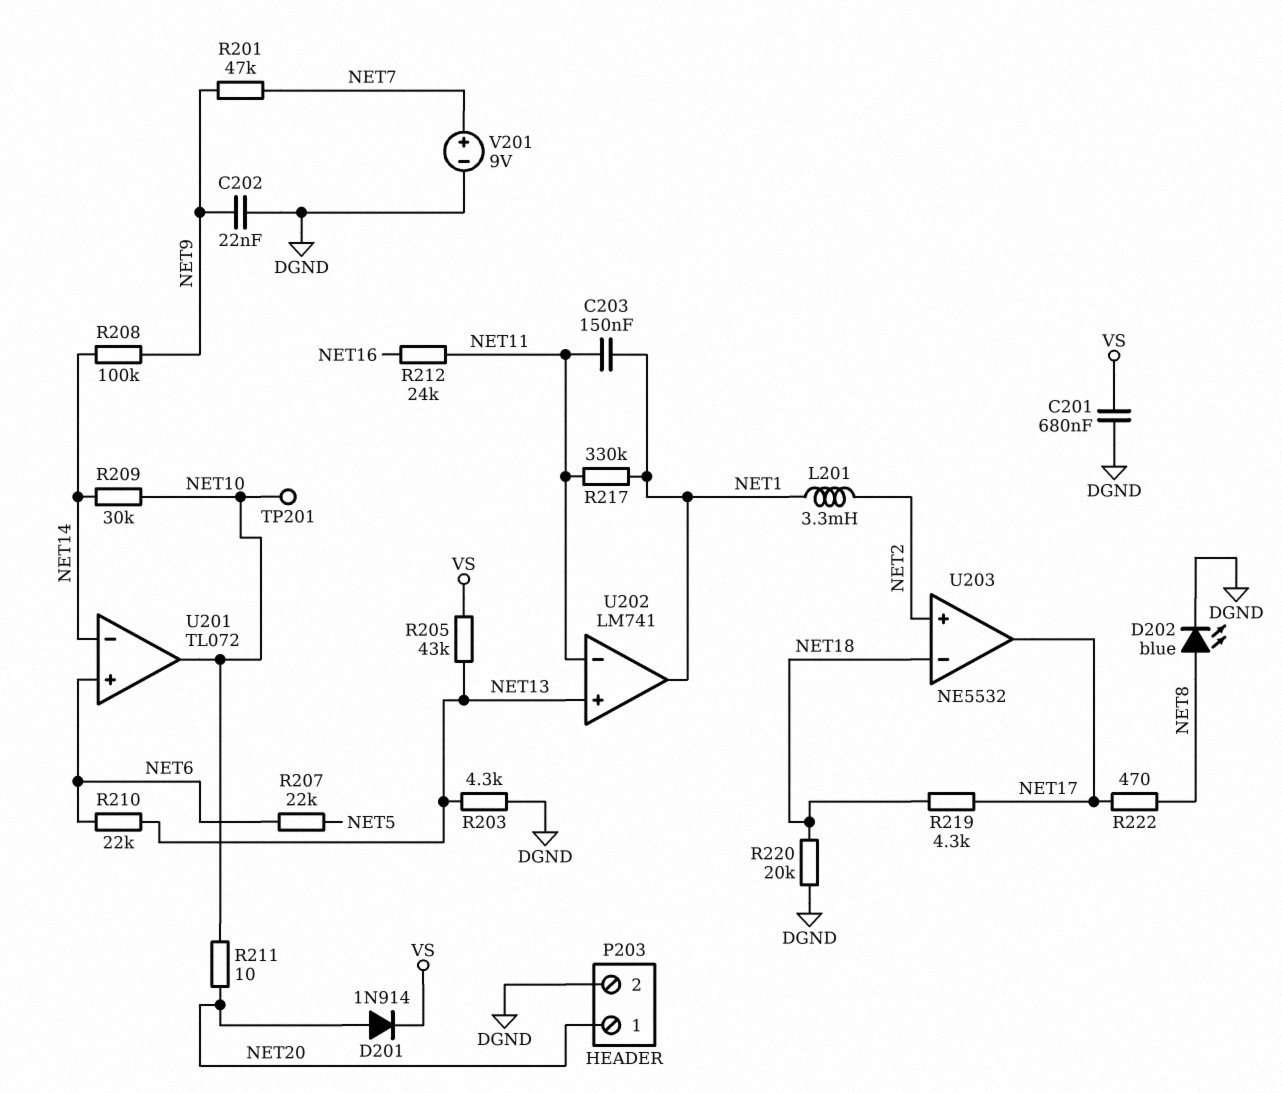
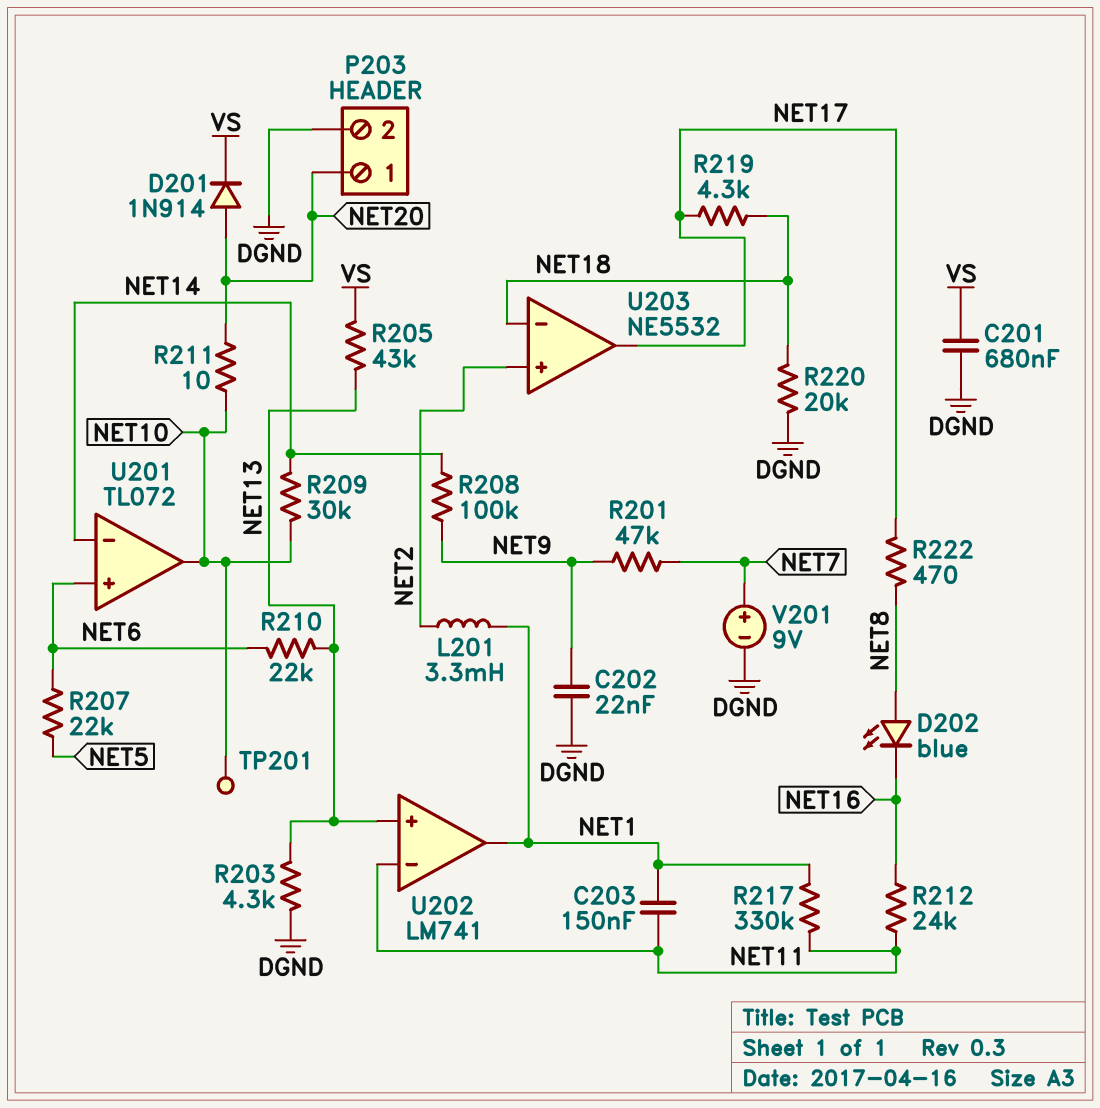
D202: LED blue (A NET8, K DGND) -> LED blue (A NET8, K NET16)

